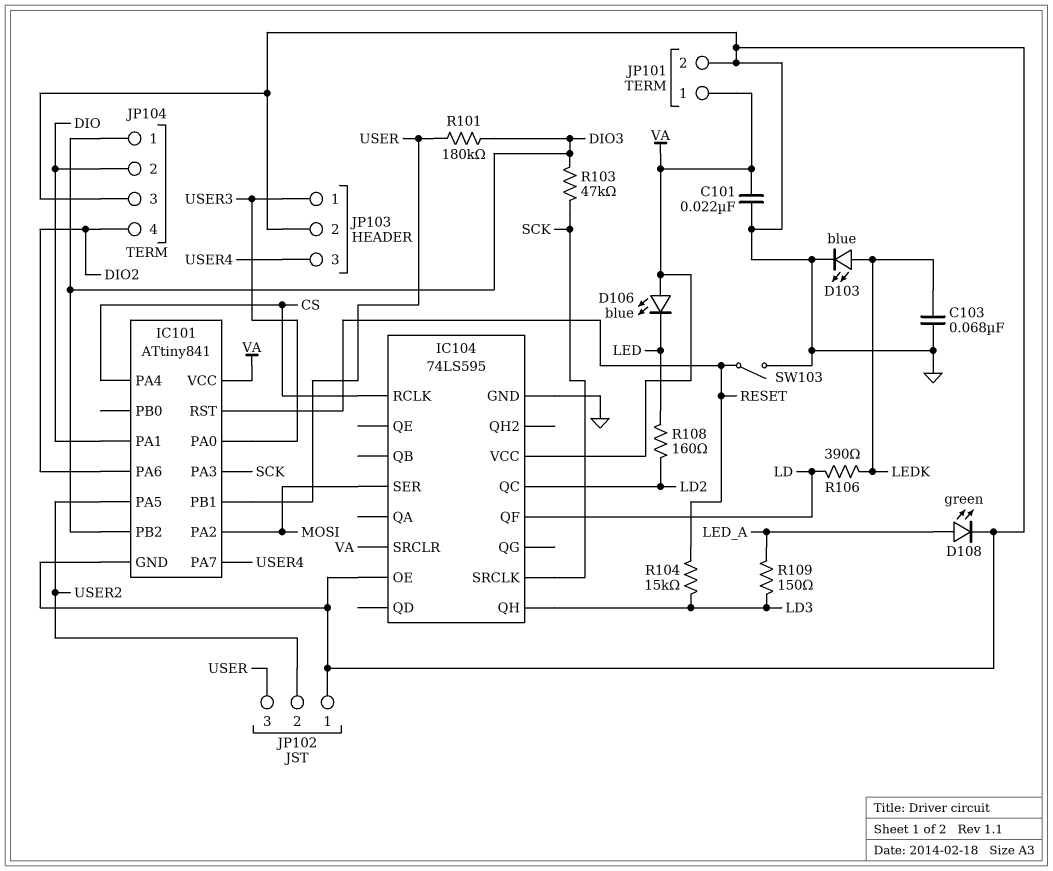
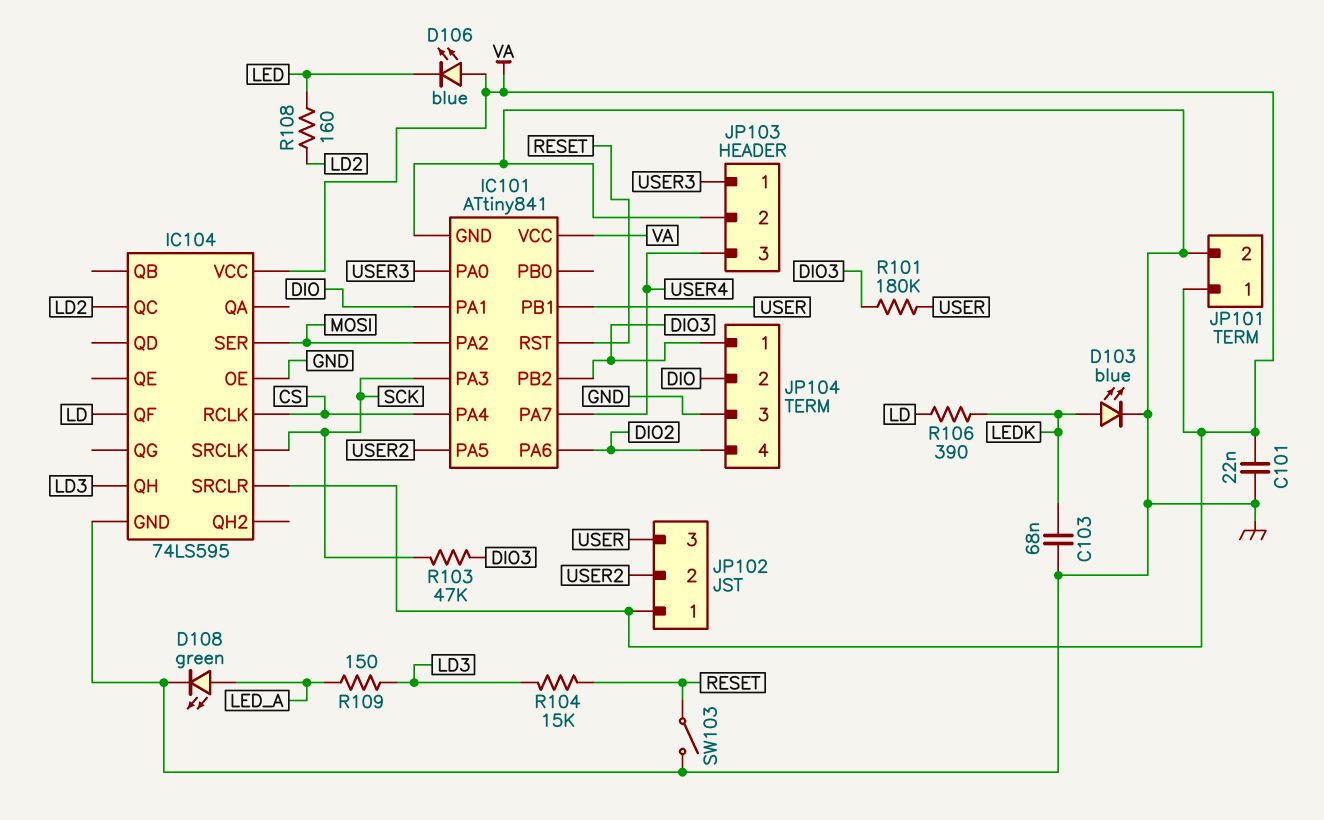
JP102 pin 1: GND -> VA

